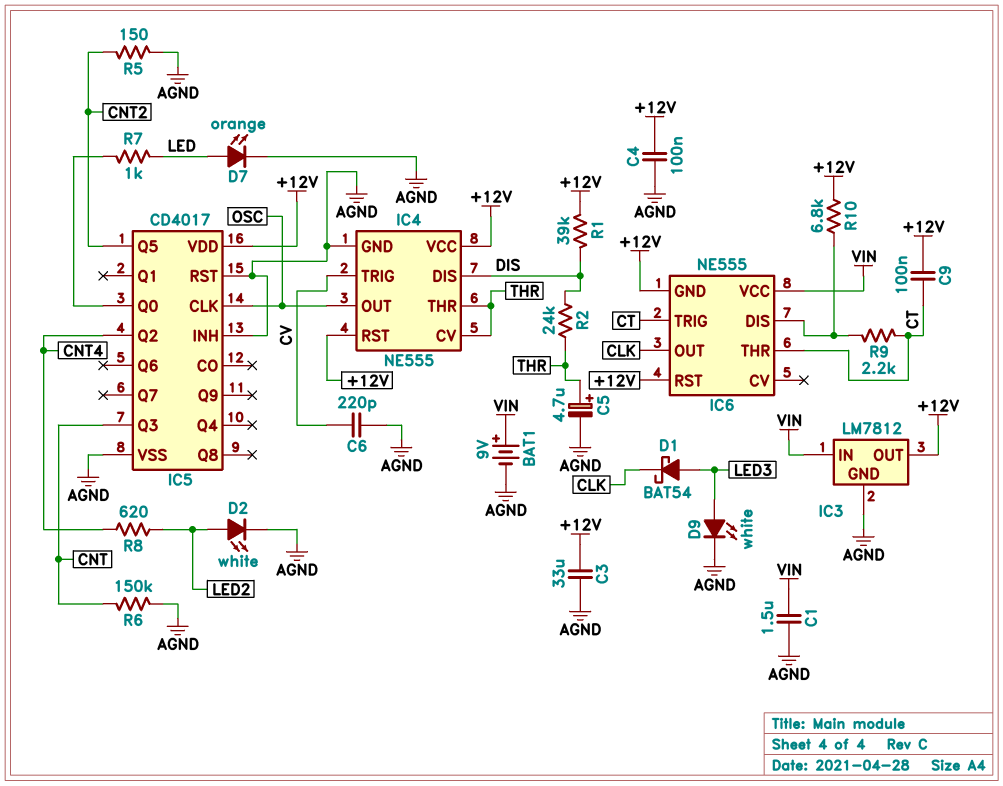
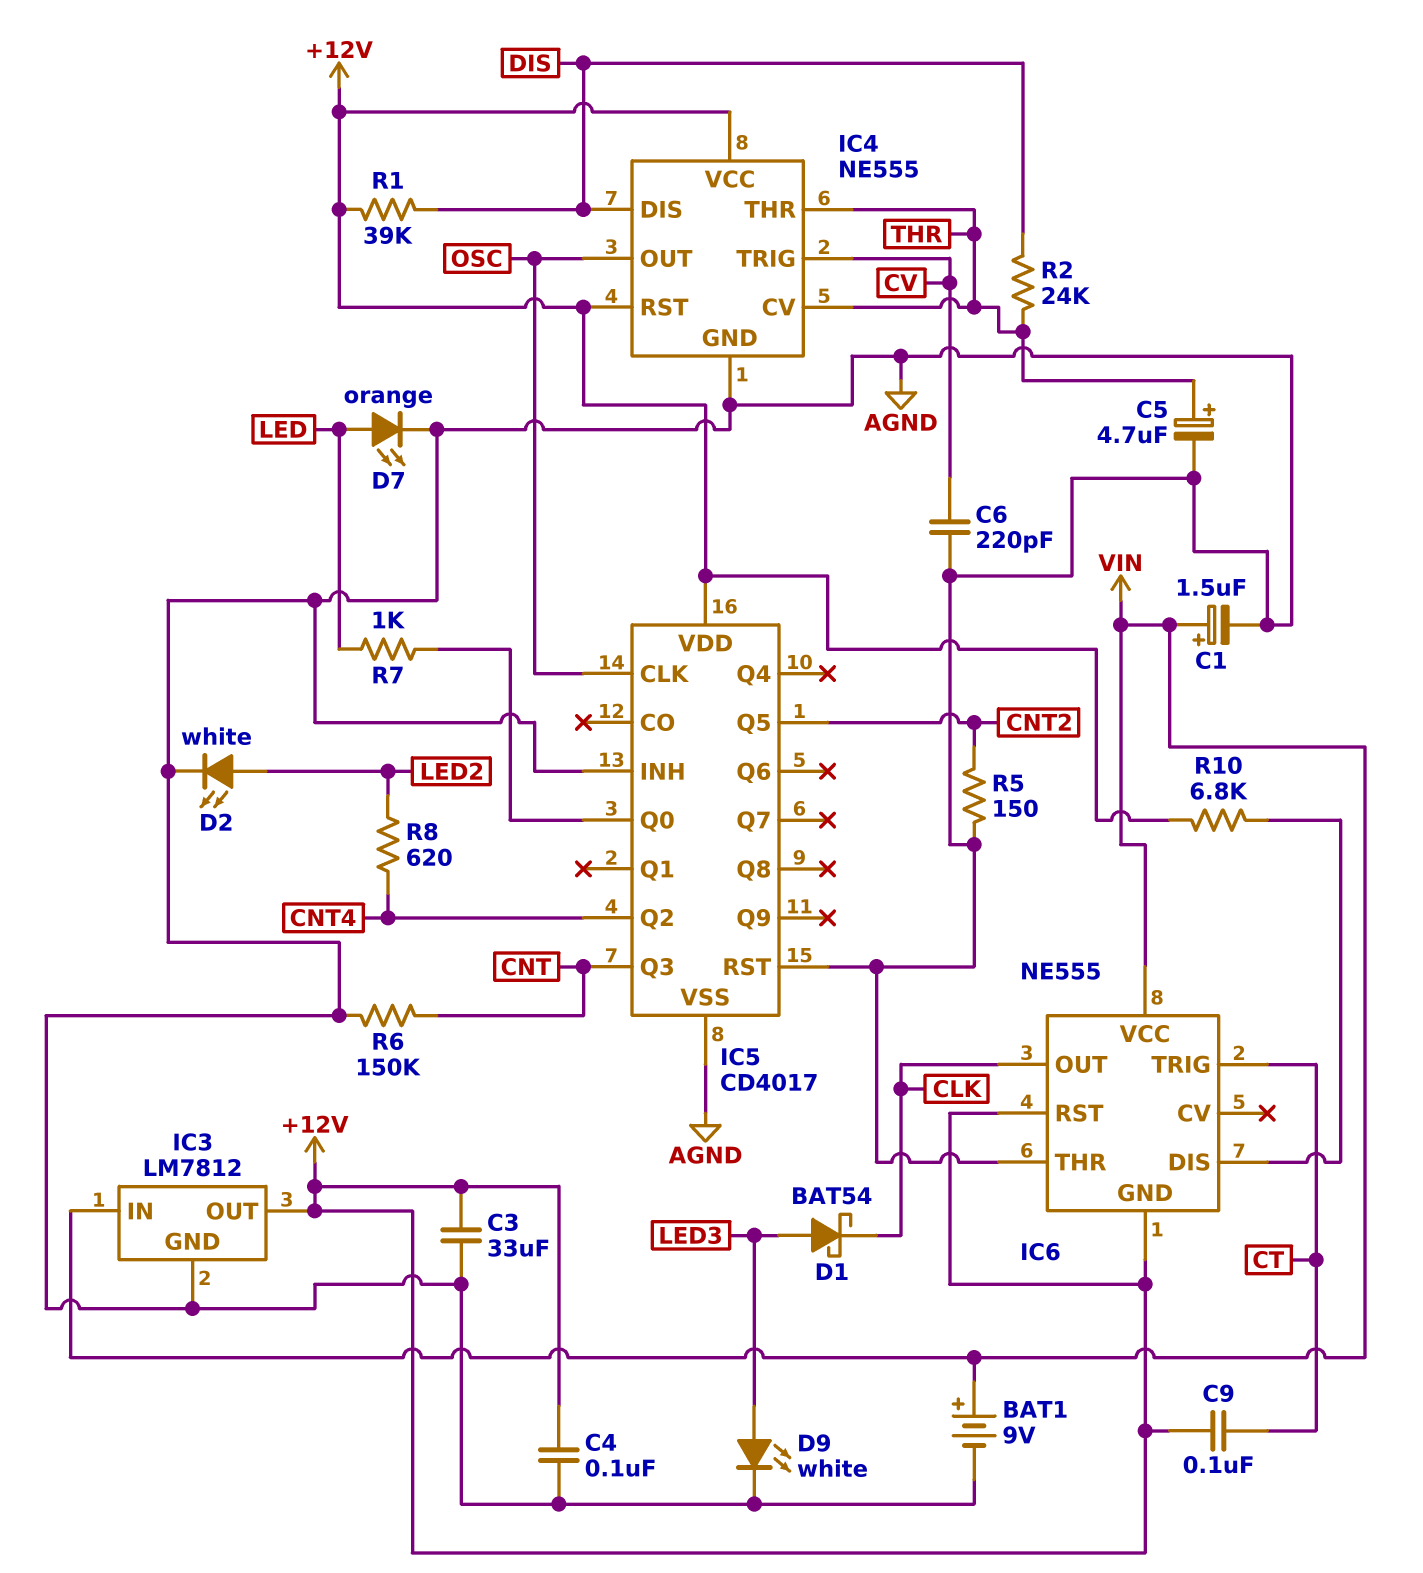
C1: 1.5uF (AGND, VIN) -> 1.5uF (plus VIN, minus AGND)
IC6 pin THR: CT -> AGND
R9: 2.2k (CT, IC6/DIS) -> none

